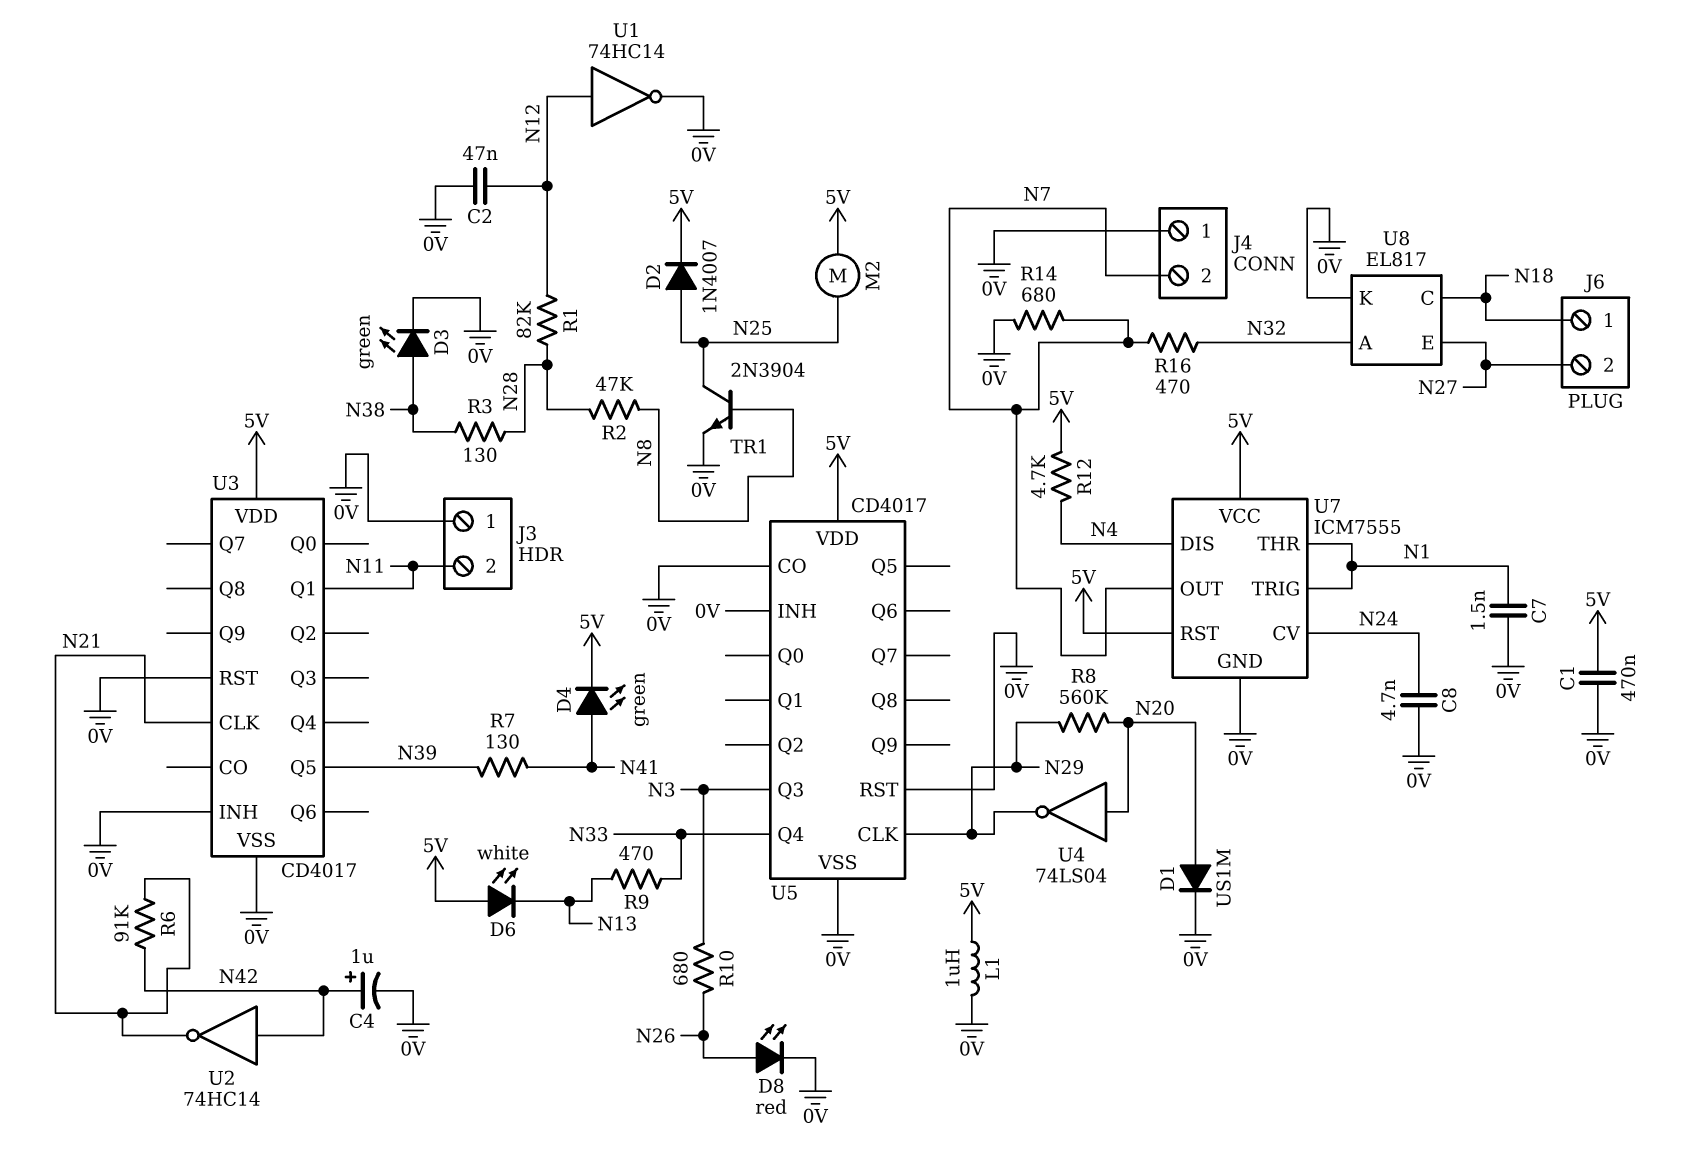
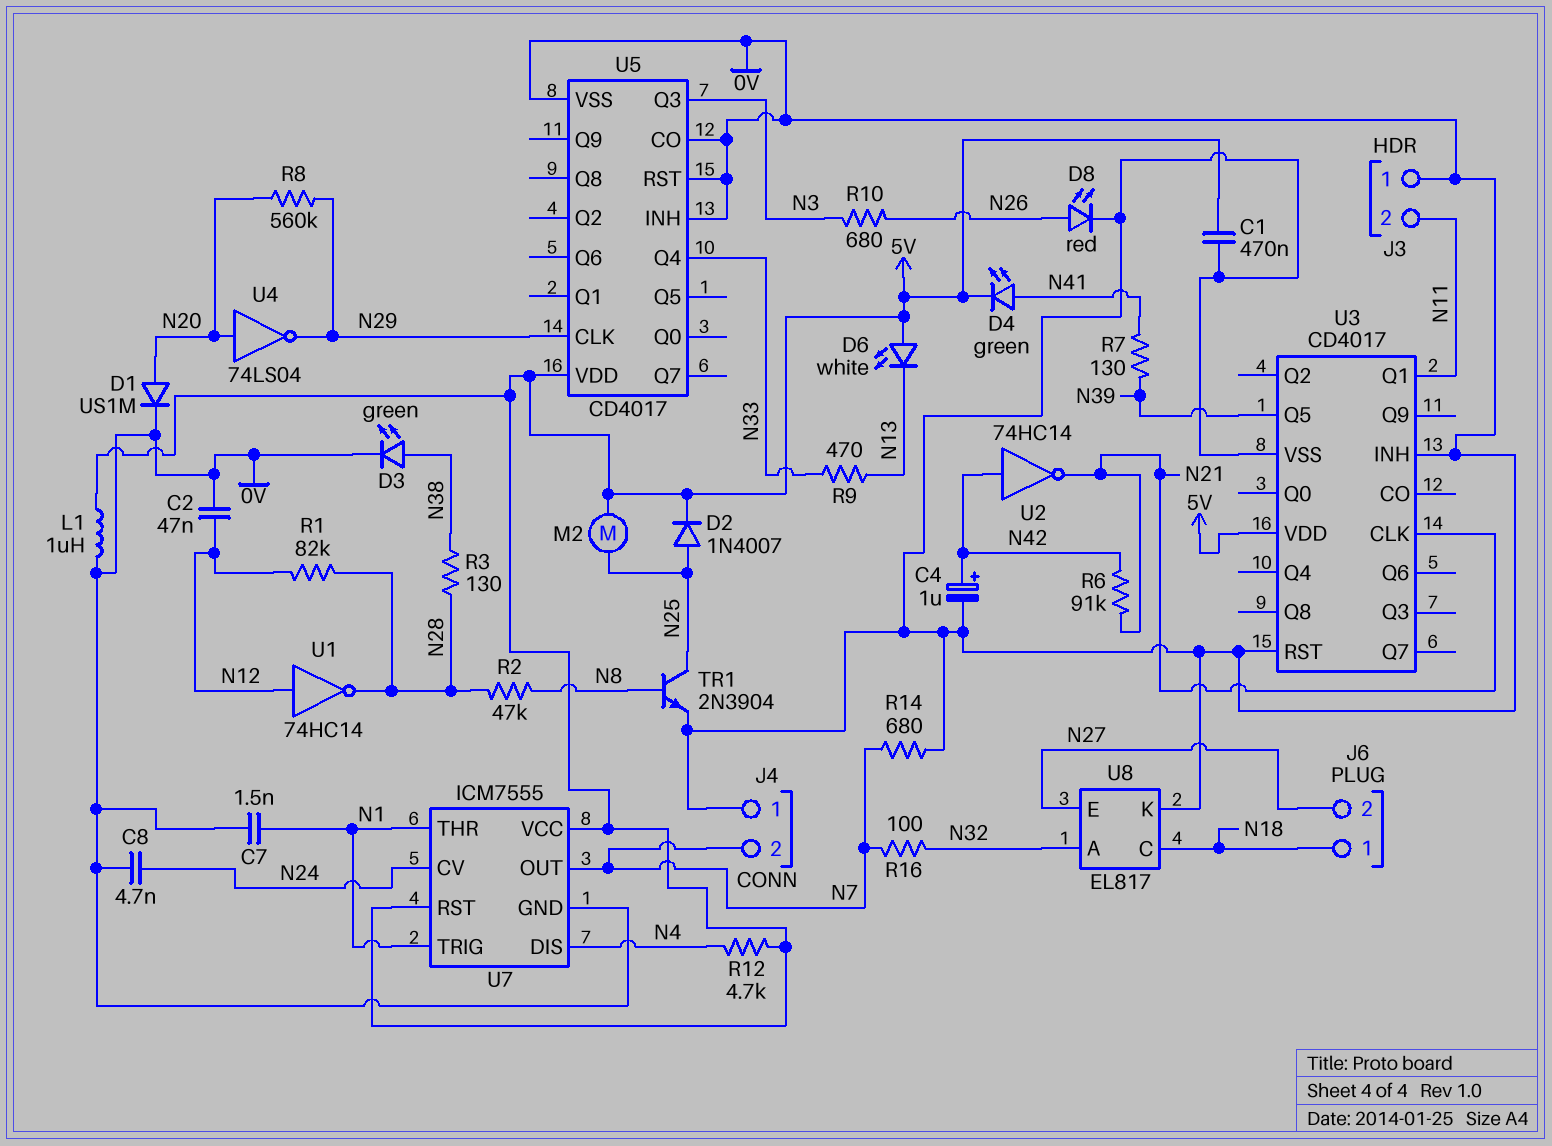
R16: 470 (N7, N32) -> 100 (N7, N32)
U1: NOT 74HC14 (in N12, out 0V) -> NOT 74HC14 (in N12, out N28)

